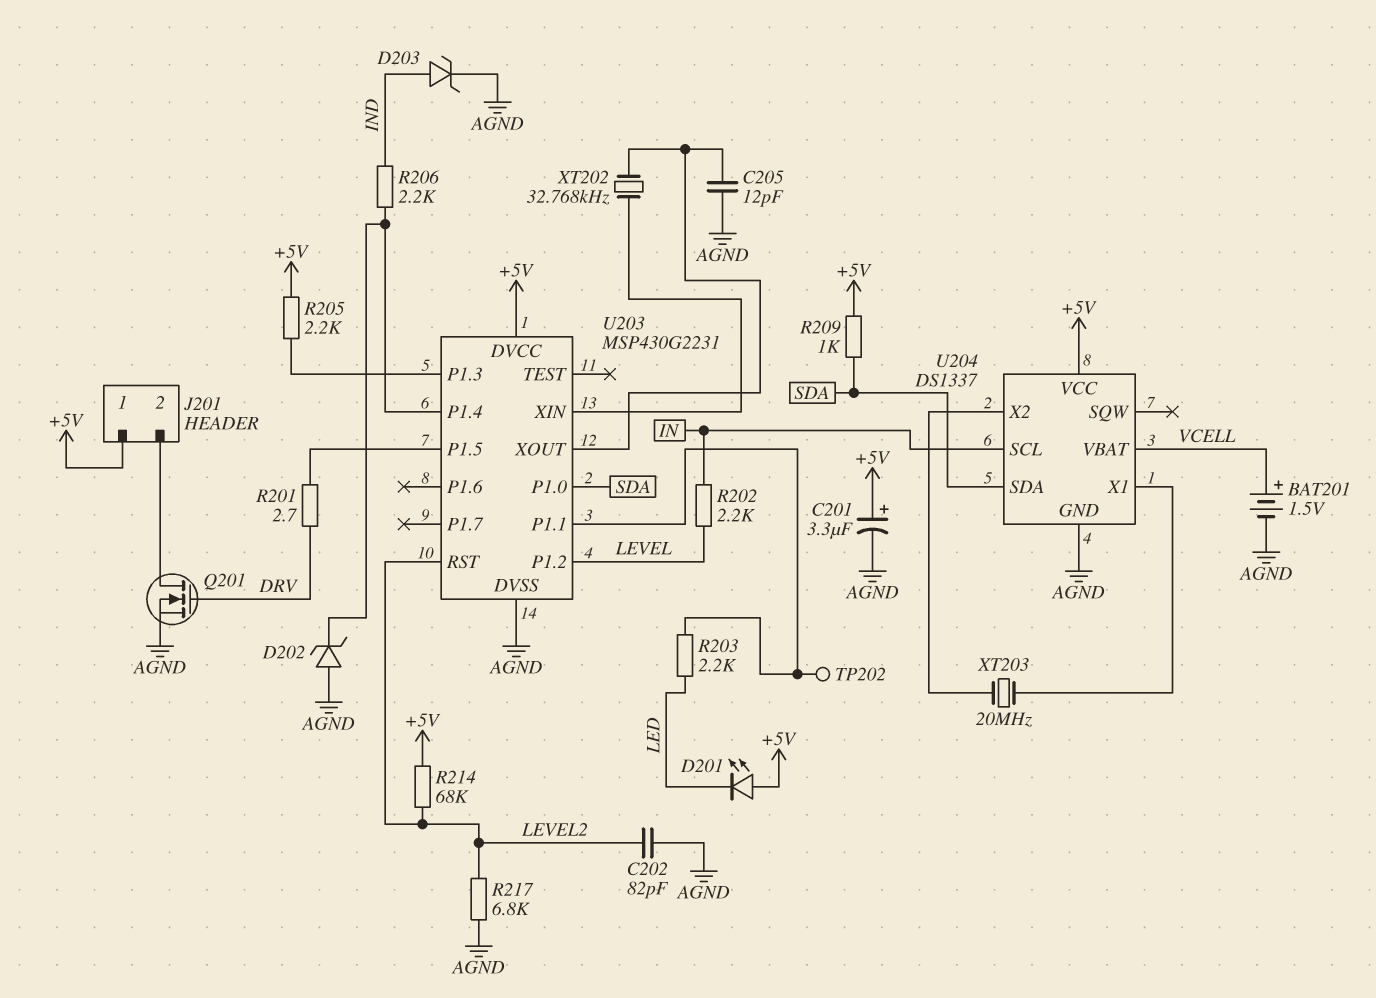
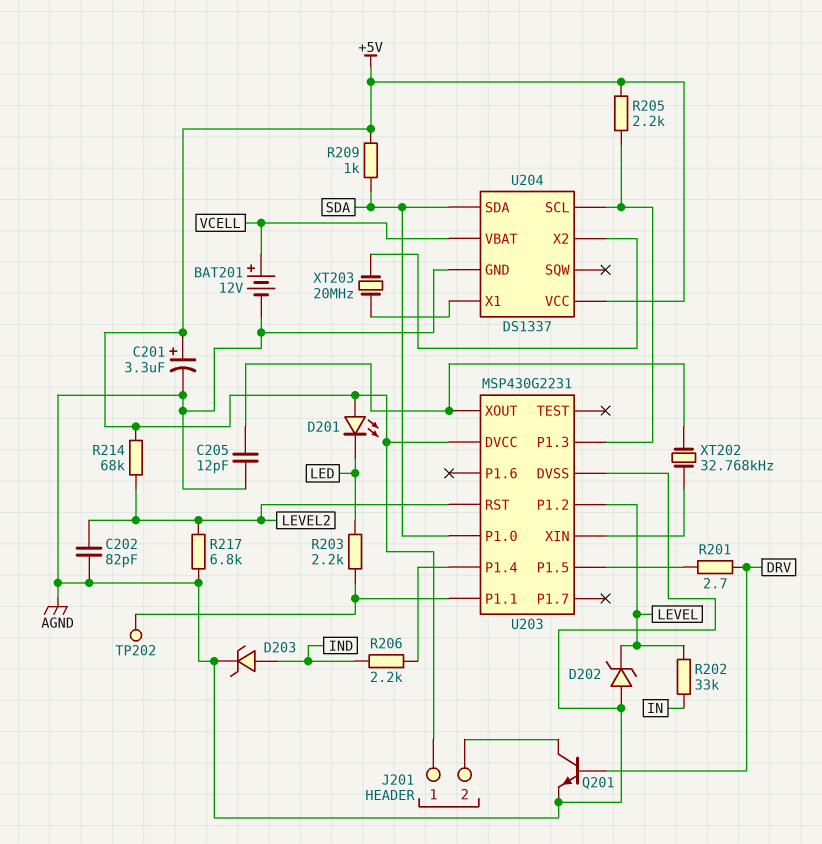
BAT201: 1.5V (plus VCELL, minus AGND) -> 12V (plus VCELL, minus AGND)
D202: zener (A AGND, K U203/P1.4) -> zener (A AGND, K LEVEL)
Q201: NMOS (G DRV, D J201/2, S AGND) -> NPN (B DRV, C J201/2, E AGND)
R202: 2.2k (IN, LEVEL) -> 33k (IN, LEVEL)
U204 pin SCL: IN -> U203/P1.3

